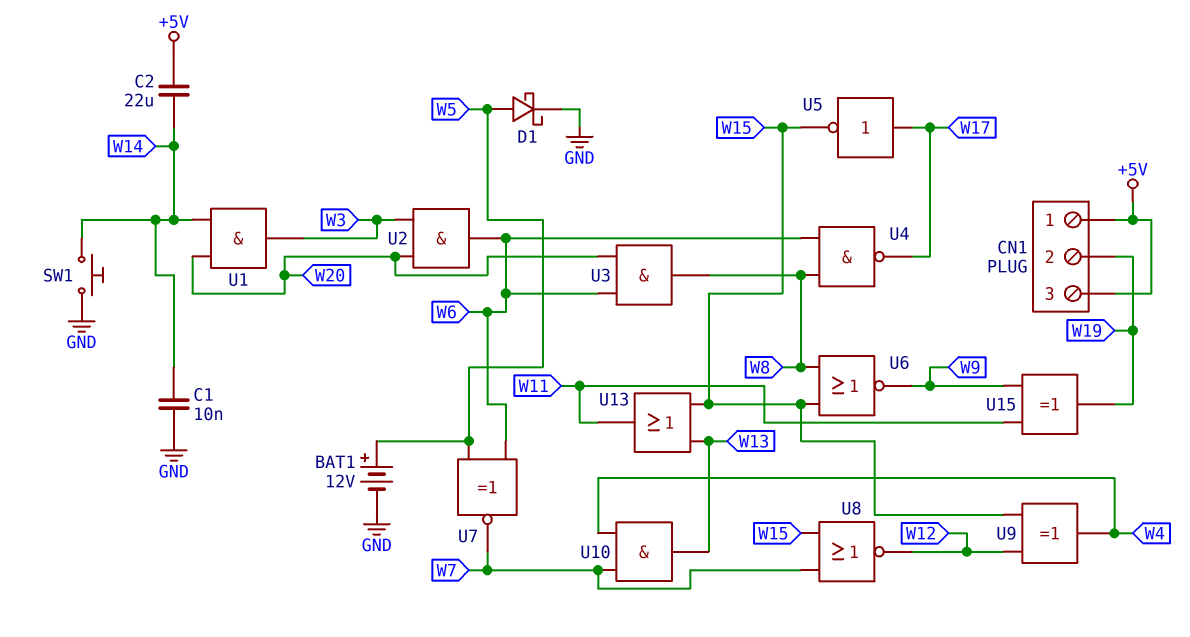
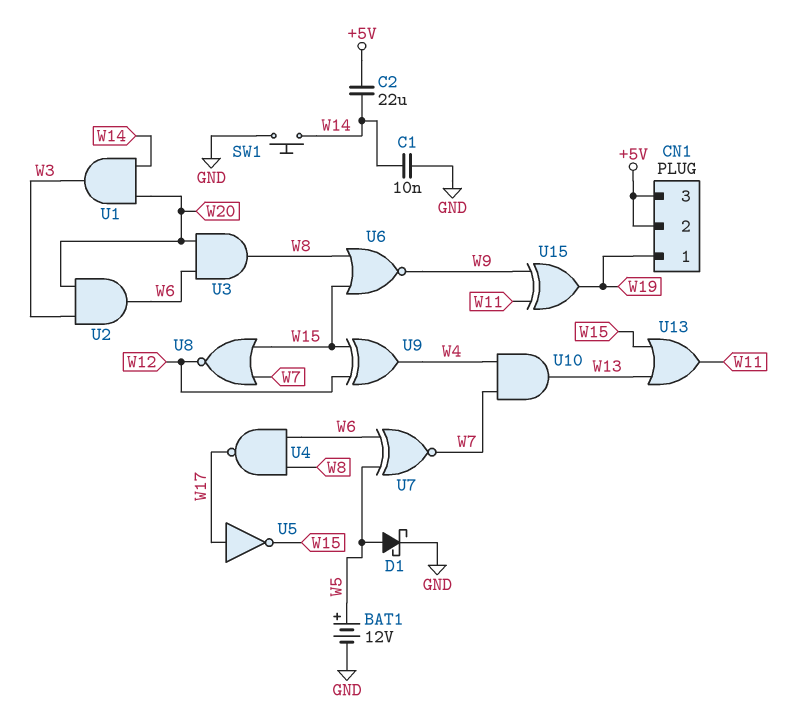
CN1 pin 1: +5V -> W19
CN1 pin 2: W19 -> +5V

